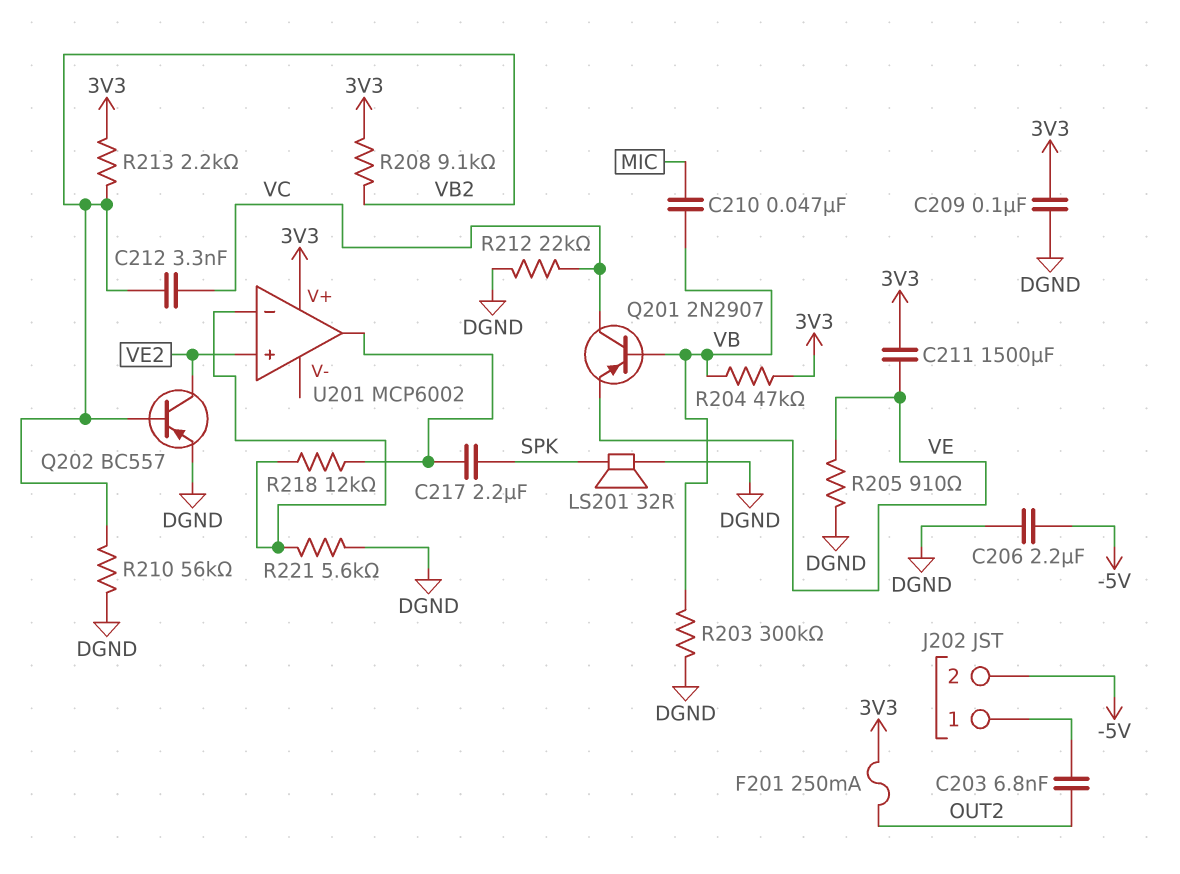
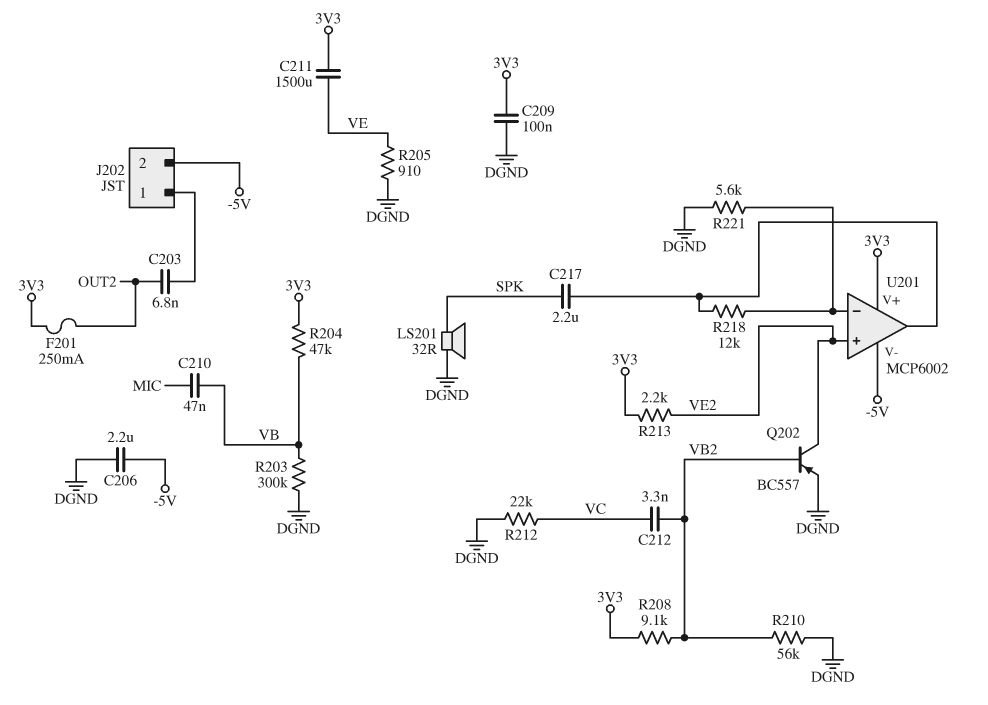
Q201: PNP 2N2907 (B VB, C VC, E VE) -> none
R213: 2.2k (3V3, VB2) -> 2.2k (3V3, VE2)
U201 pin V-: none -> -5V

